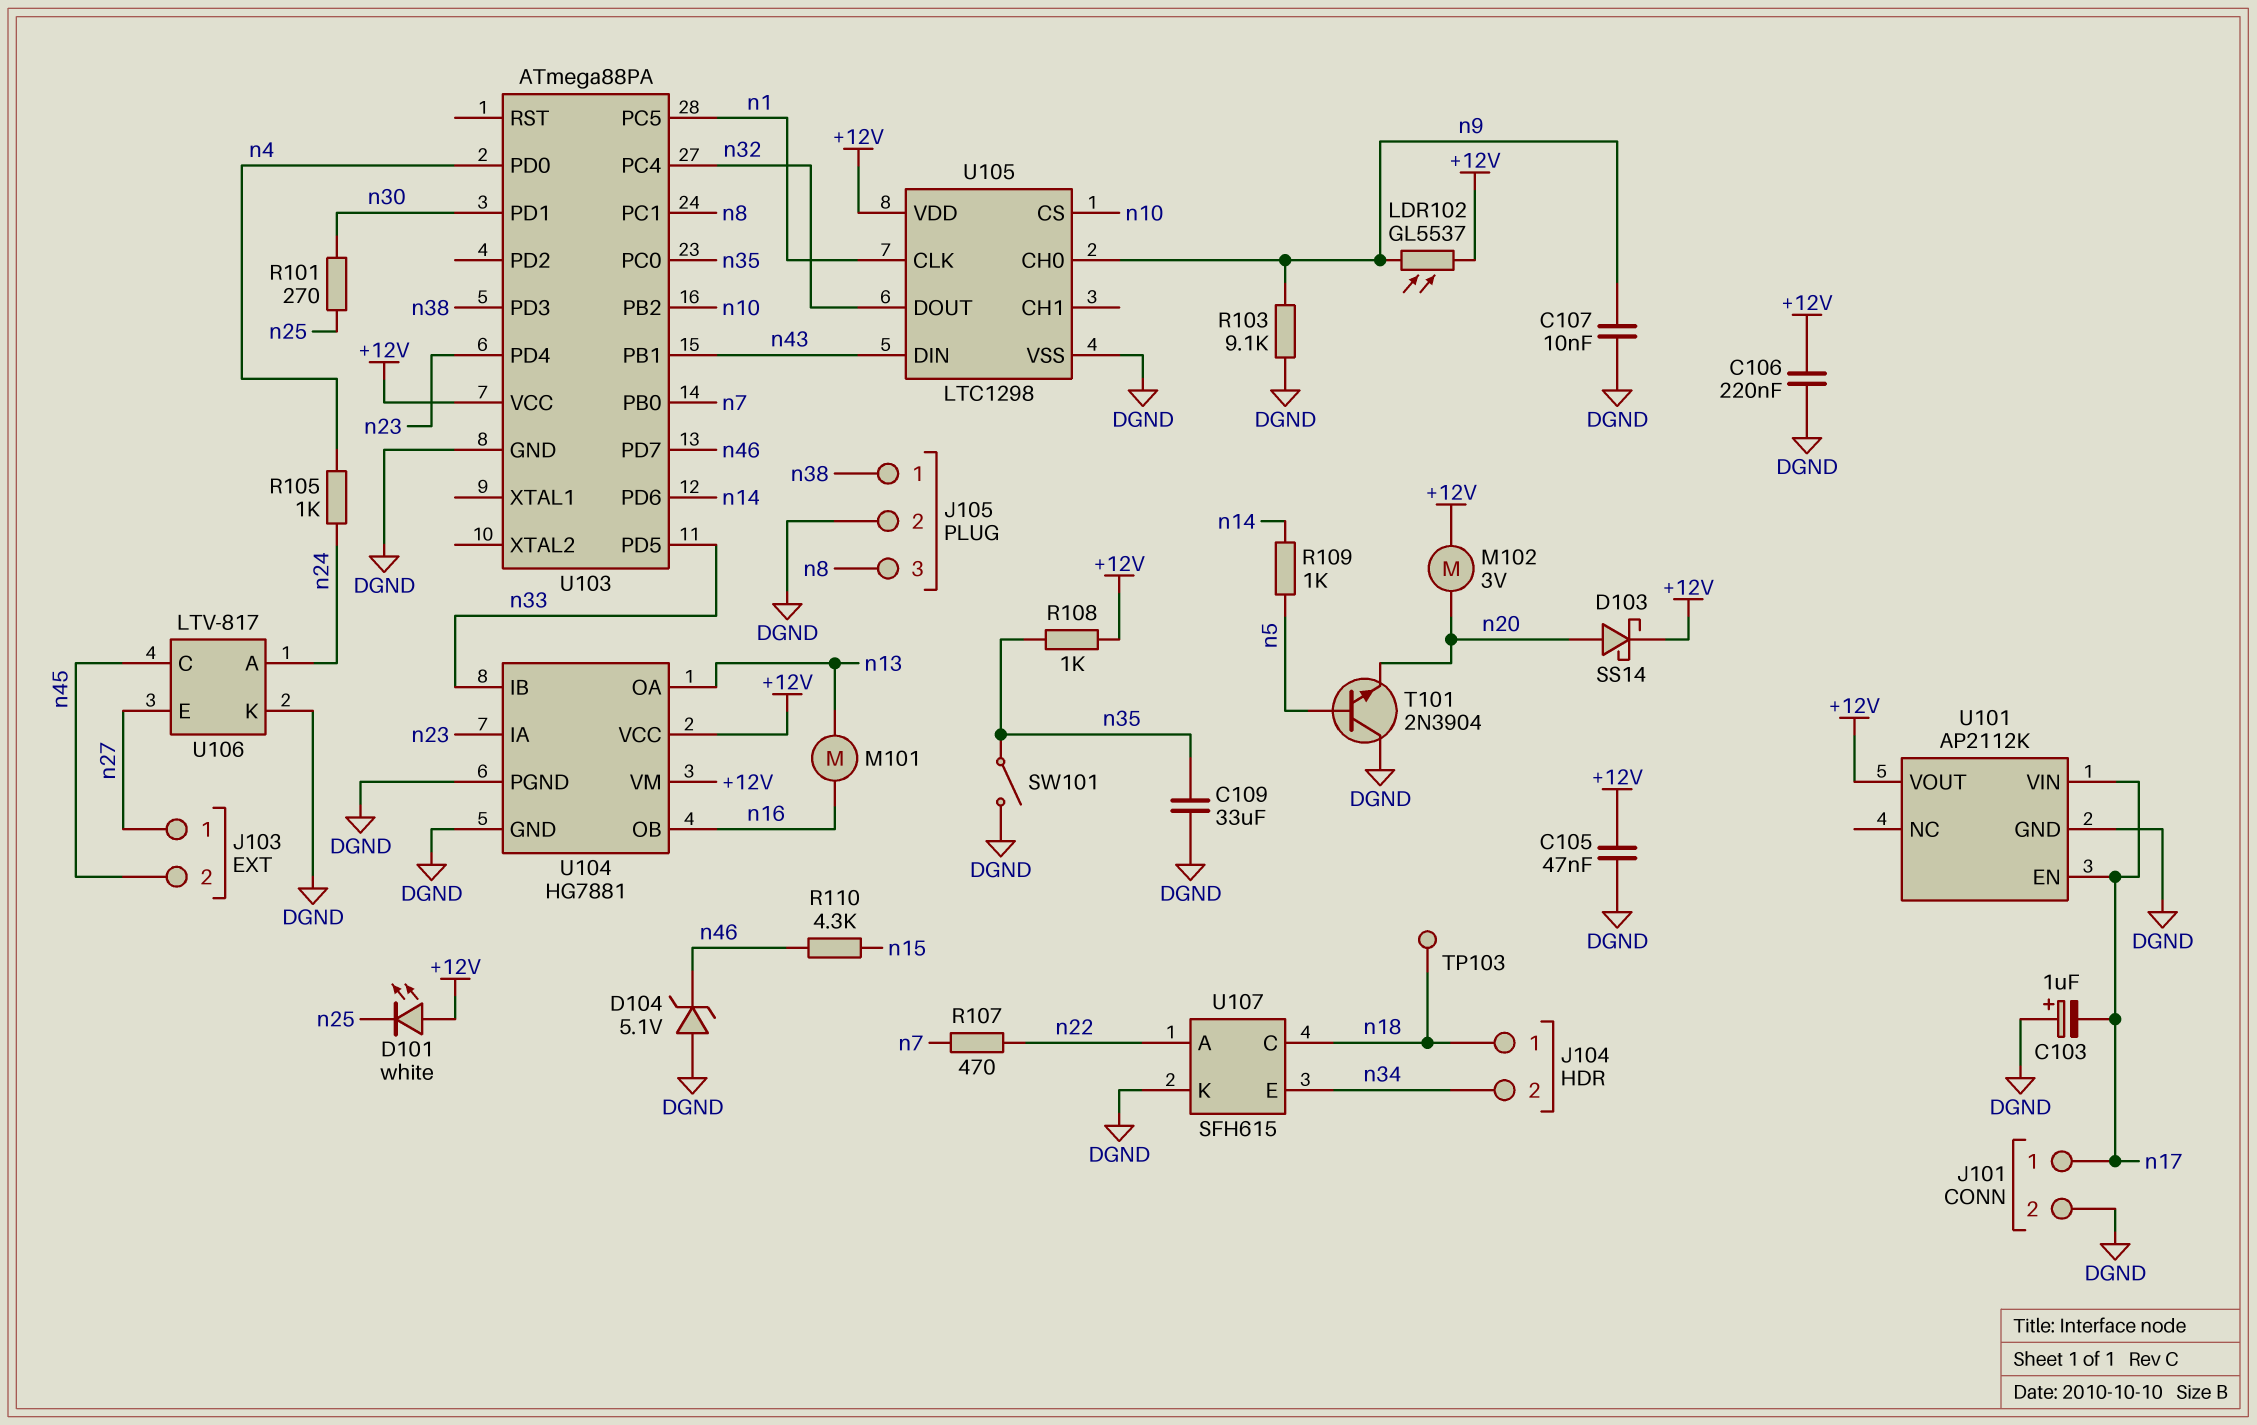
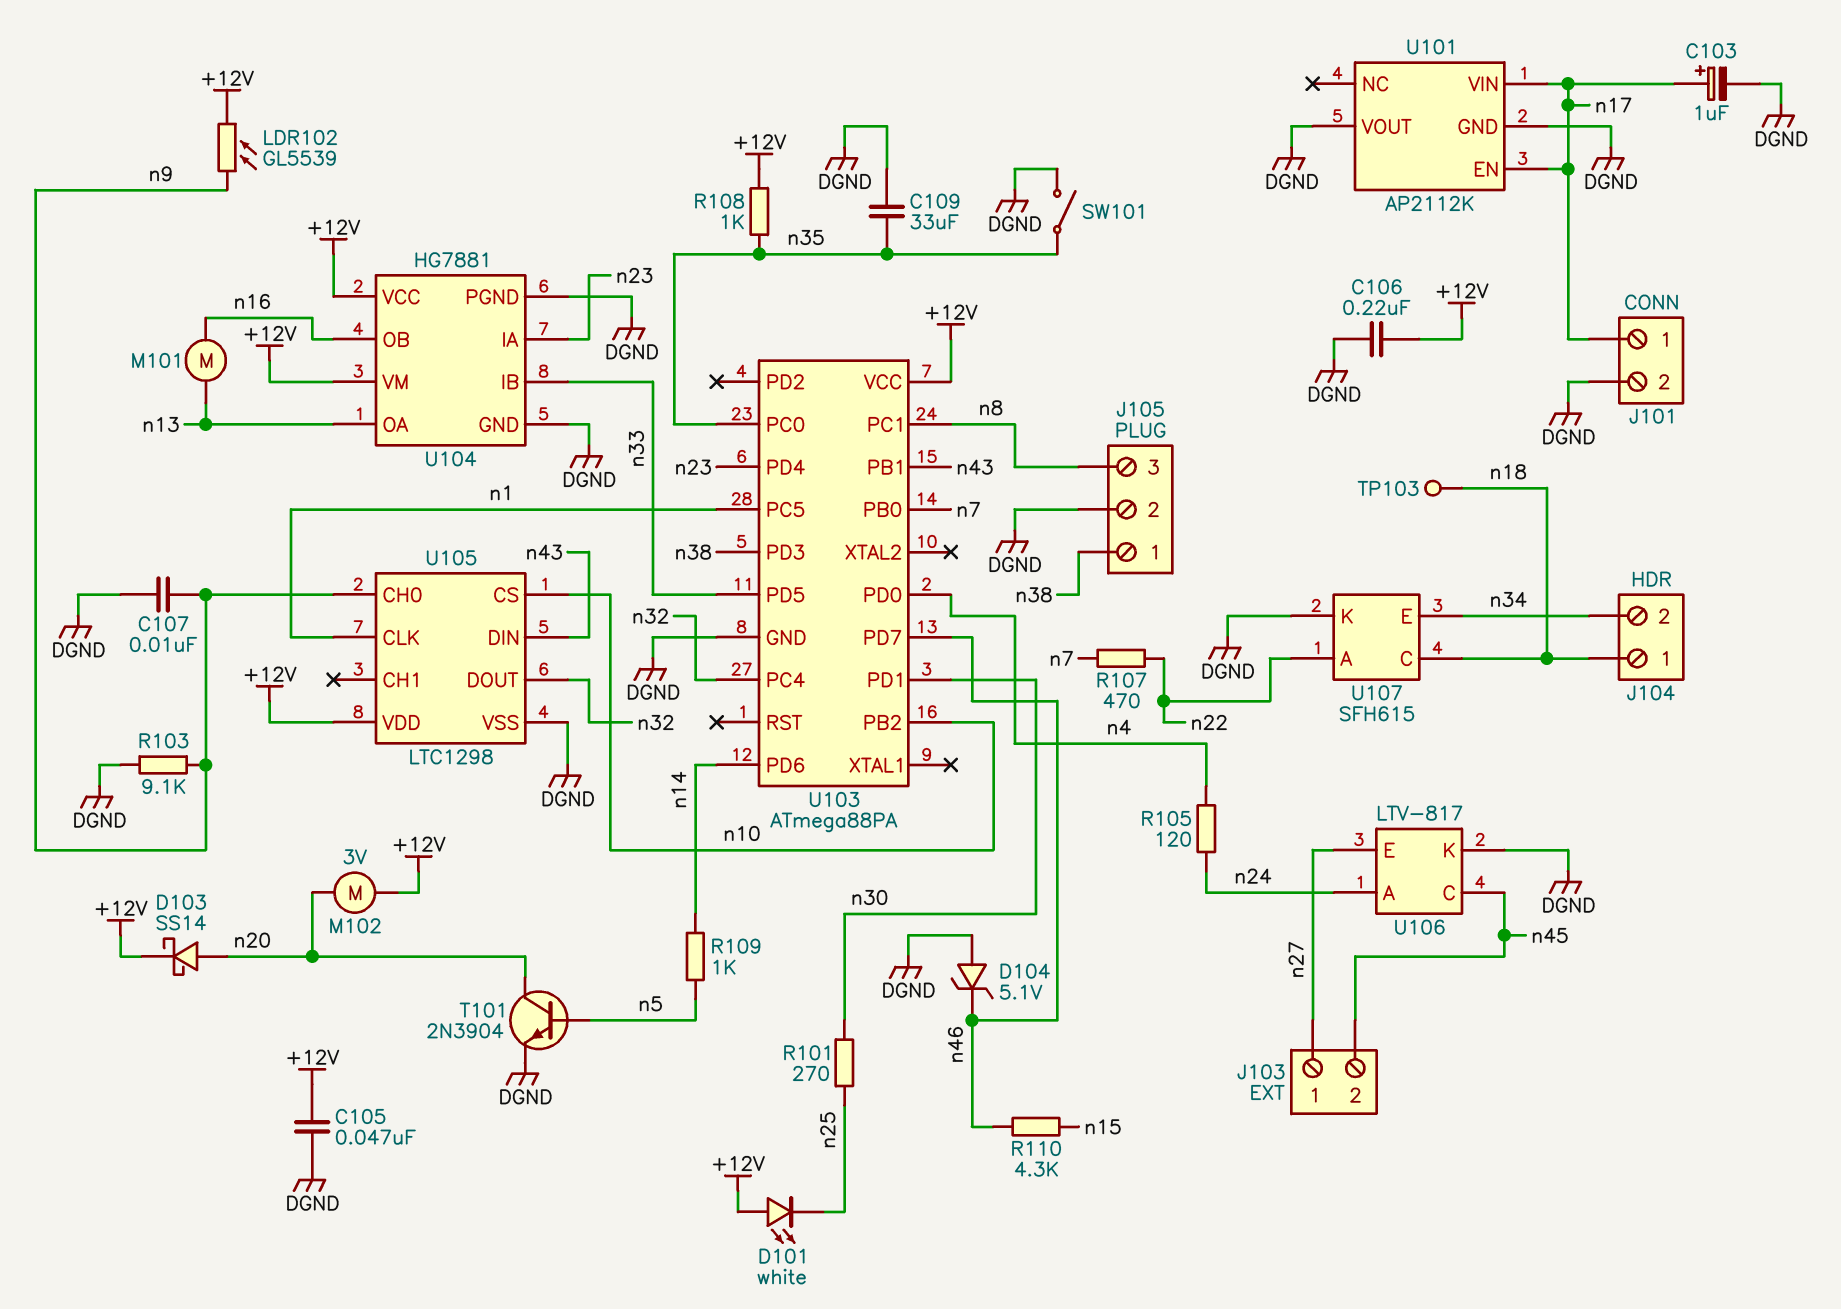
C103: 1uF (plus DGND, minus n17) -> 1uF (plus n17, minus DGND)
LDR102: GL5537 (+12V, n9) -> GL5539 (+12V, n9)
R105: 1k (n4, n24) -> 120 (n4, n24)
T101: NPN 2N3904 (B n5, C DGND, E n20) -> NPN 2N3904 (B n5, C n20, E DGND)
U101 pin VOUT: +12V -> DGND

